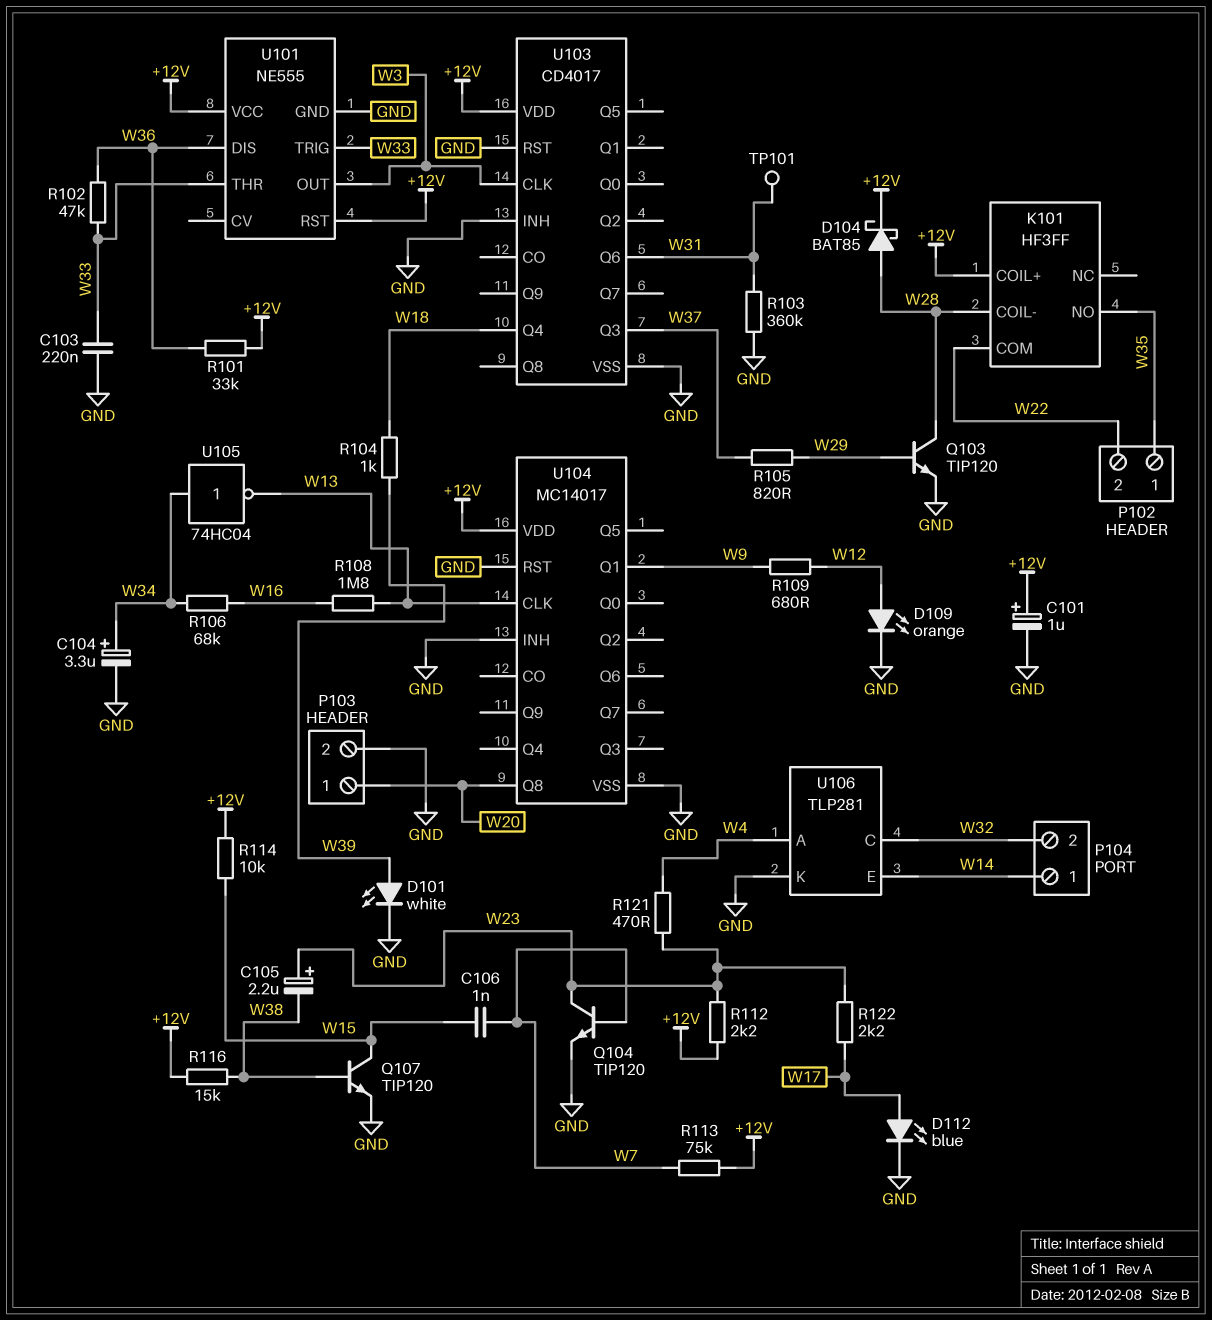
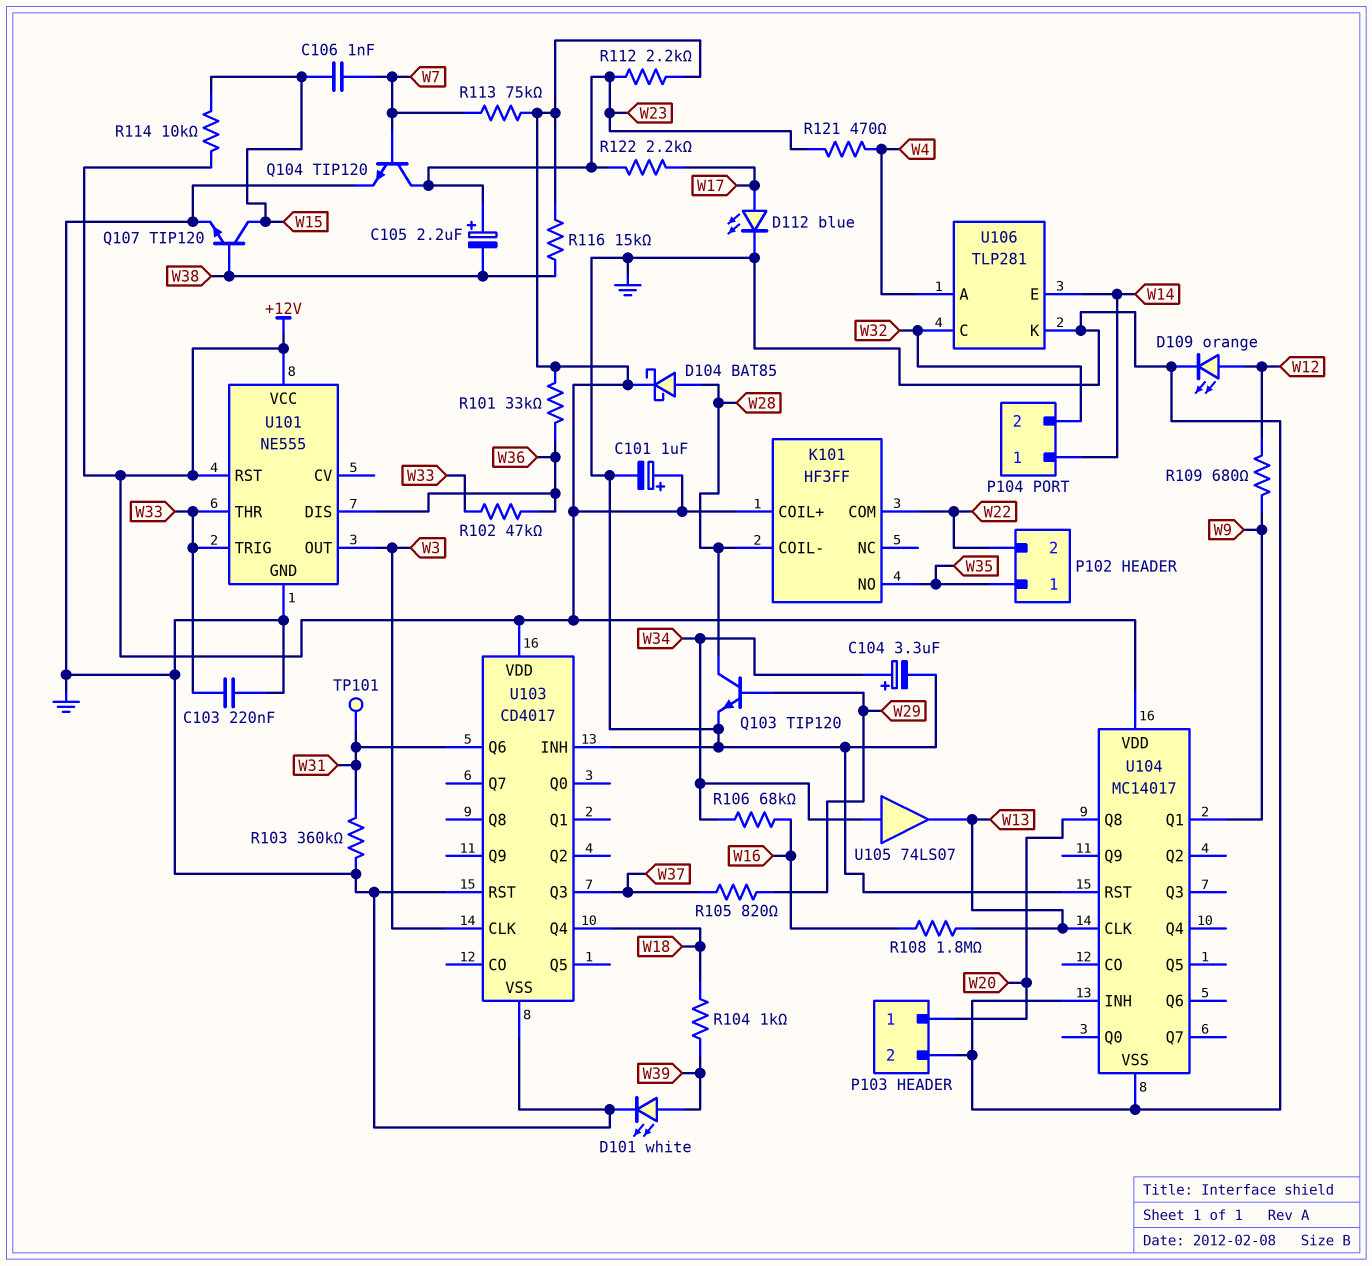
U105: NOT 74HC04 (in W34, out W13) -> buffer 74LS07 (in W34, out W13)

